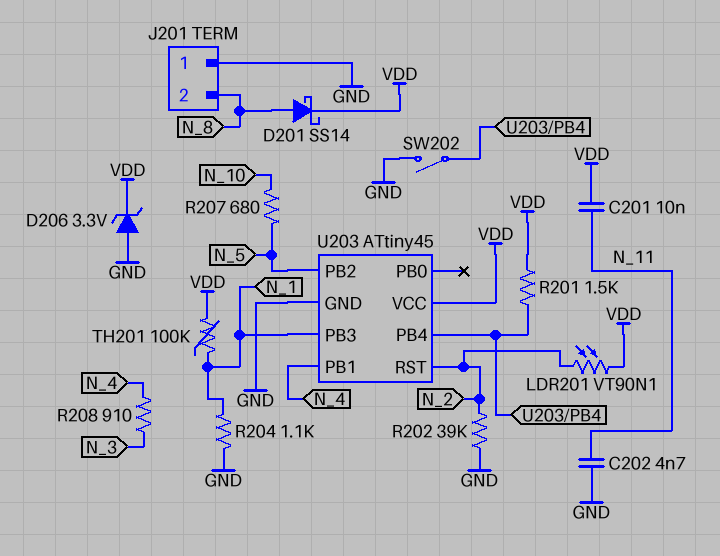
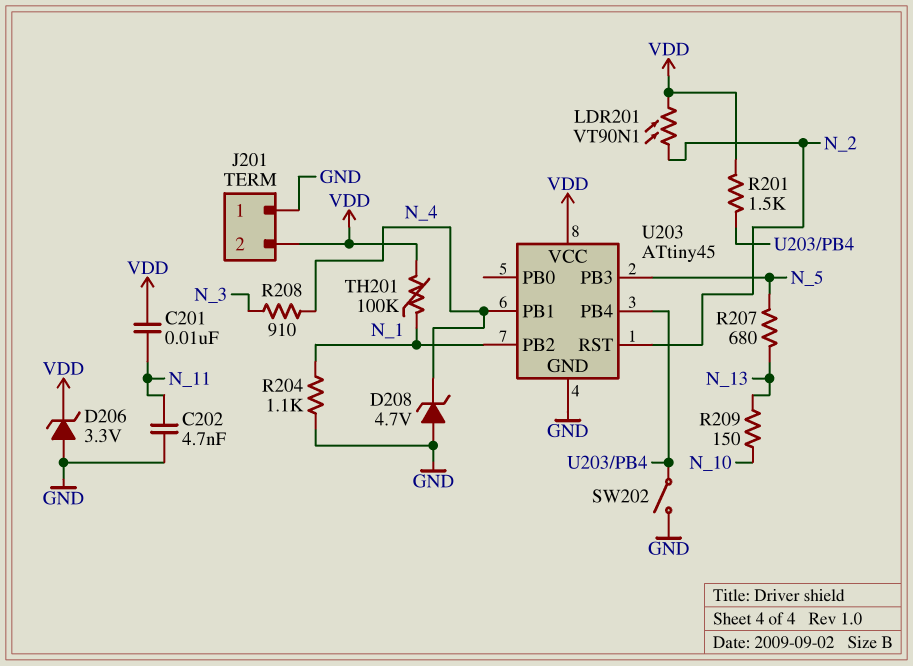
D201: schottky SS14 (A N_8, K VDD) -> none
D208: none -> zener 4.7V (A GND, K N_4)
J201 pin 2: N_8 -> VDD
R202: 39k (GND, N_2) -> none
R207: 680 (N_5, N_10) -> 680 (N_5, N_13)
R209: none -> 150 (N_10, N_13)
U203 pin PB2: N_5 -> N_1
U203 pin PB3: N_1 -> N_5

